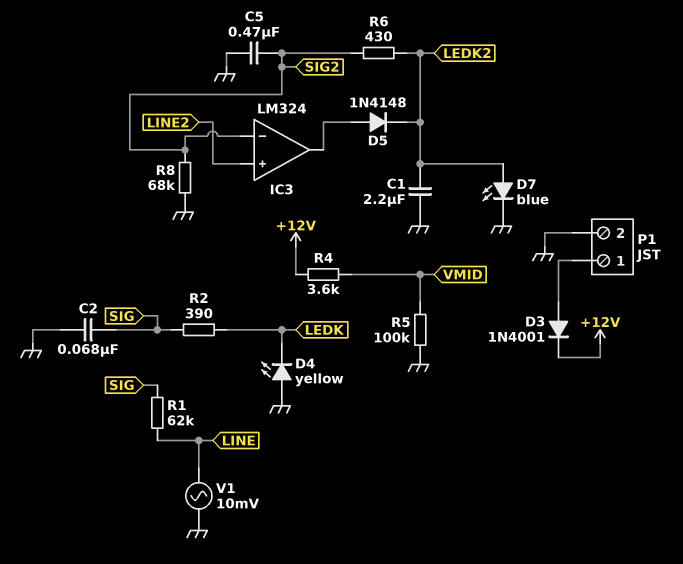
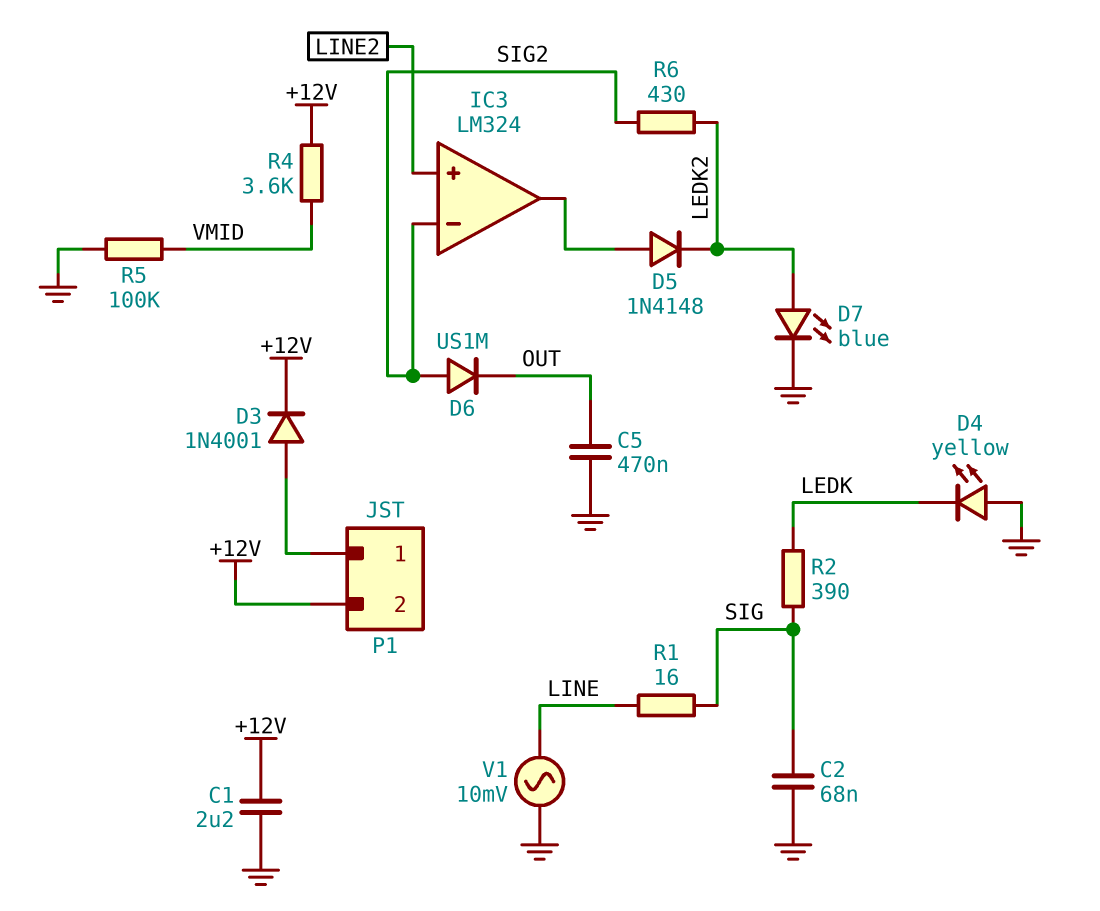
C1: 2.2uF (GND, LEDK2) -> 2.2uF (+12V, GND)
C5: 470nF (GND, SIG2) -> 470nF (GND, OUT)
D6: none -> diode US1M (A SIG2, K OUT)
P1 pin 2: GND -> +12V
R1: 62k (LINE, SIG) -> 16 (LINE, SIG)
R8: 68k (GND, SIG2) -> none

